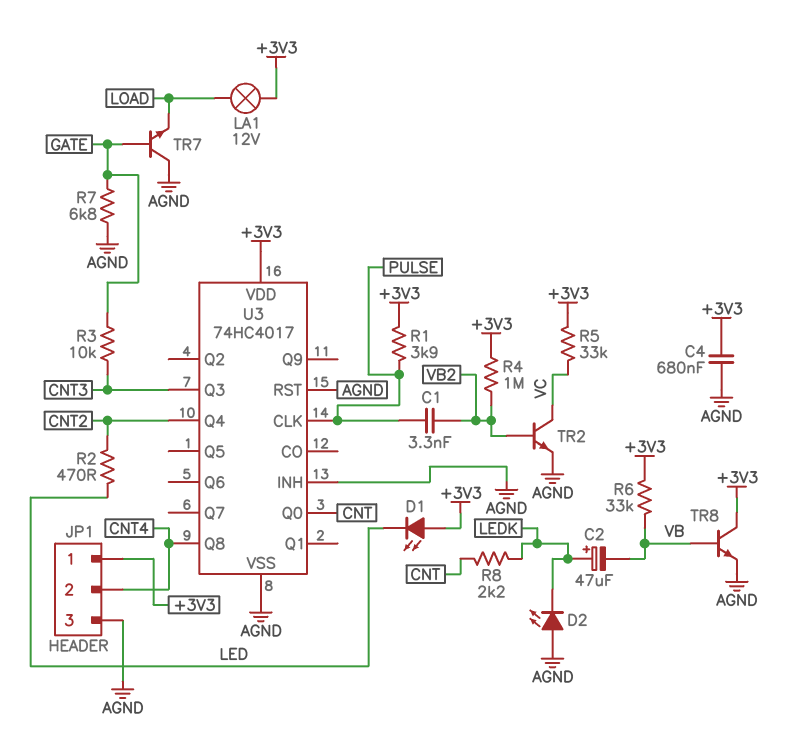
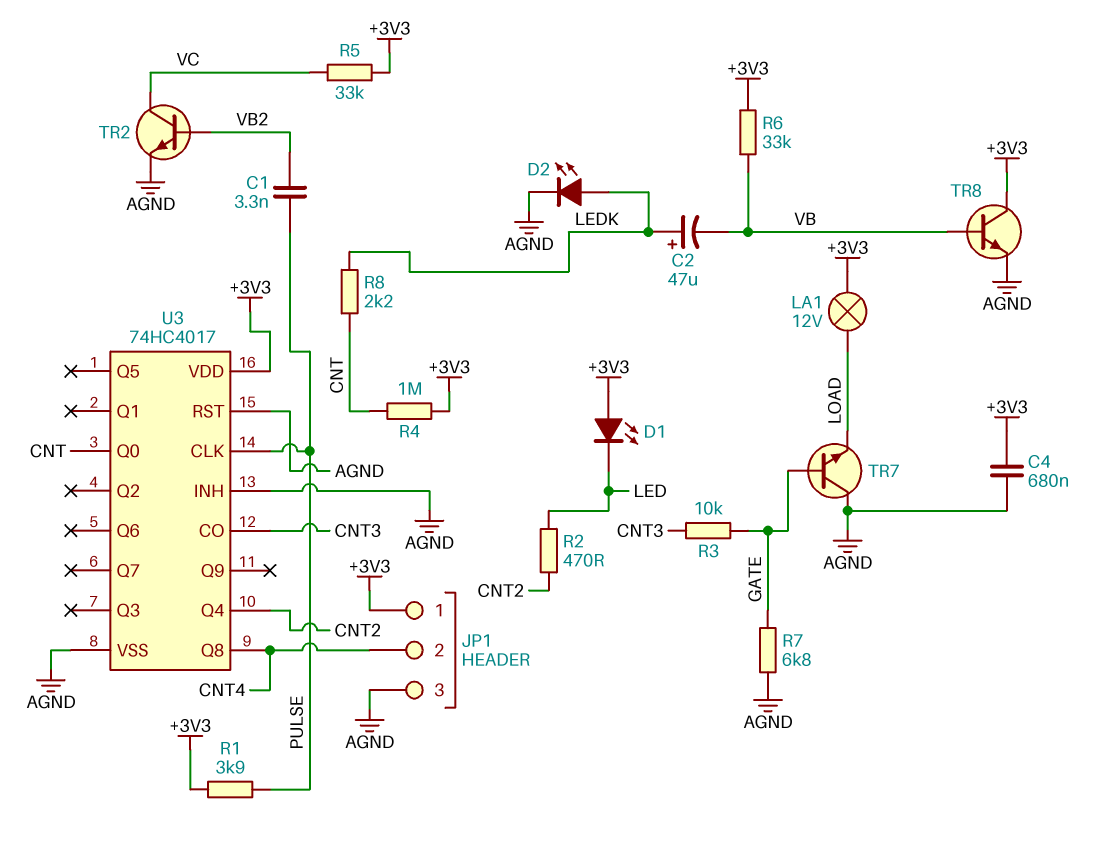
D2: LED (A AGND, K LEDK) -> LED (A LEDK, K AGND)
R4: 1M (+3V3, VB2) -> 1M (+3V3, CNT)
U3 pin CO: none -> CNT3
U3 pin Q3: CNT3 -> none

